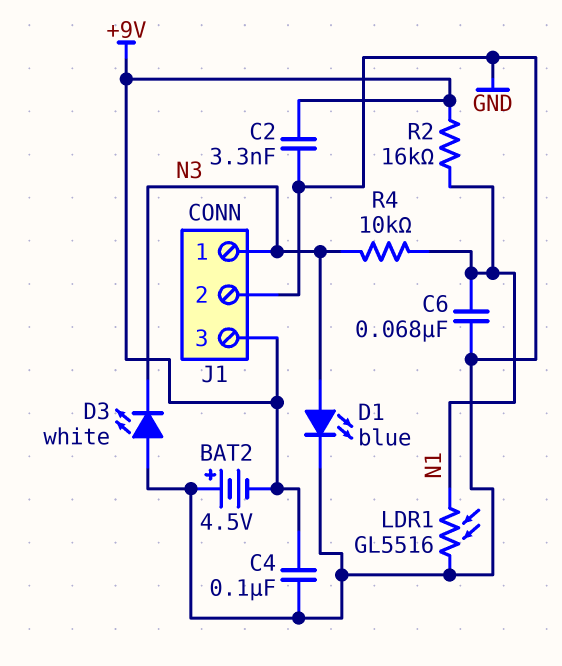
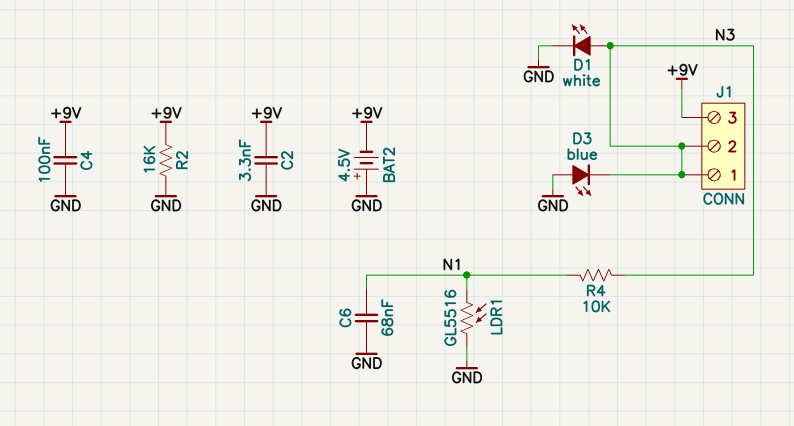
D1: LED blue (A N3, K GND) -> LED white (A N3, K GND)
D3: LED white (A GND, K N3) -> LED blue (A GND, K N3)
J1 pin 2: GND -> N3
R2: 16k (+9V, N1) -> 16k (+9V, GND)

